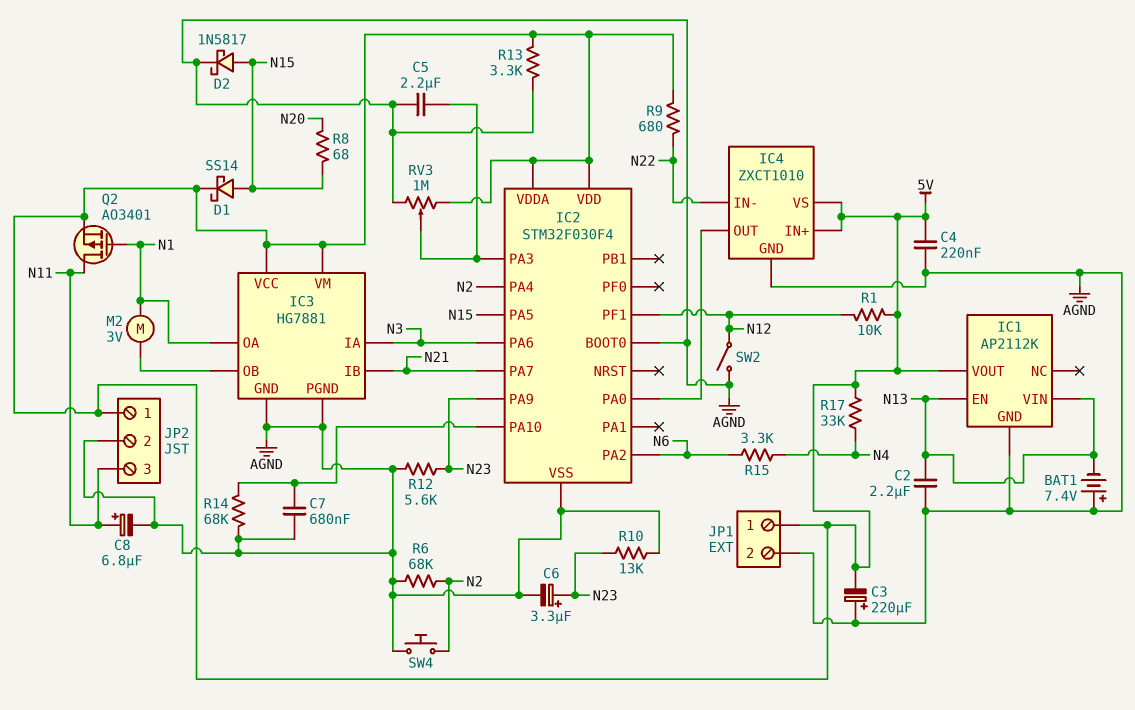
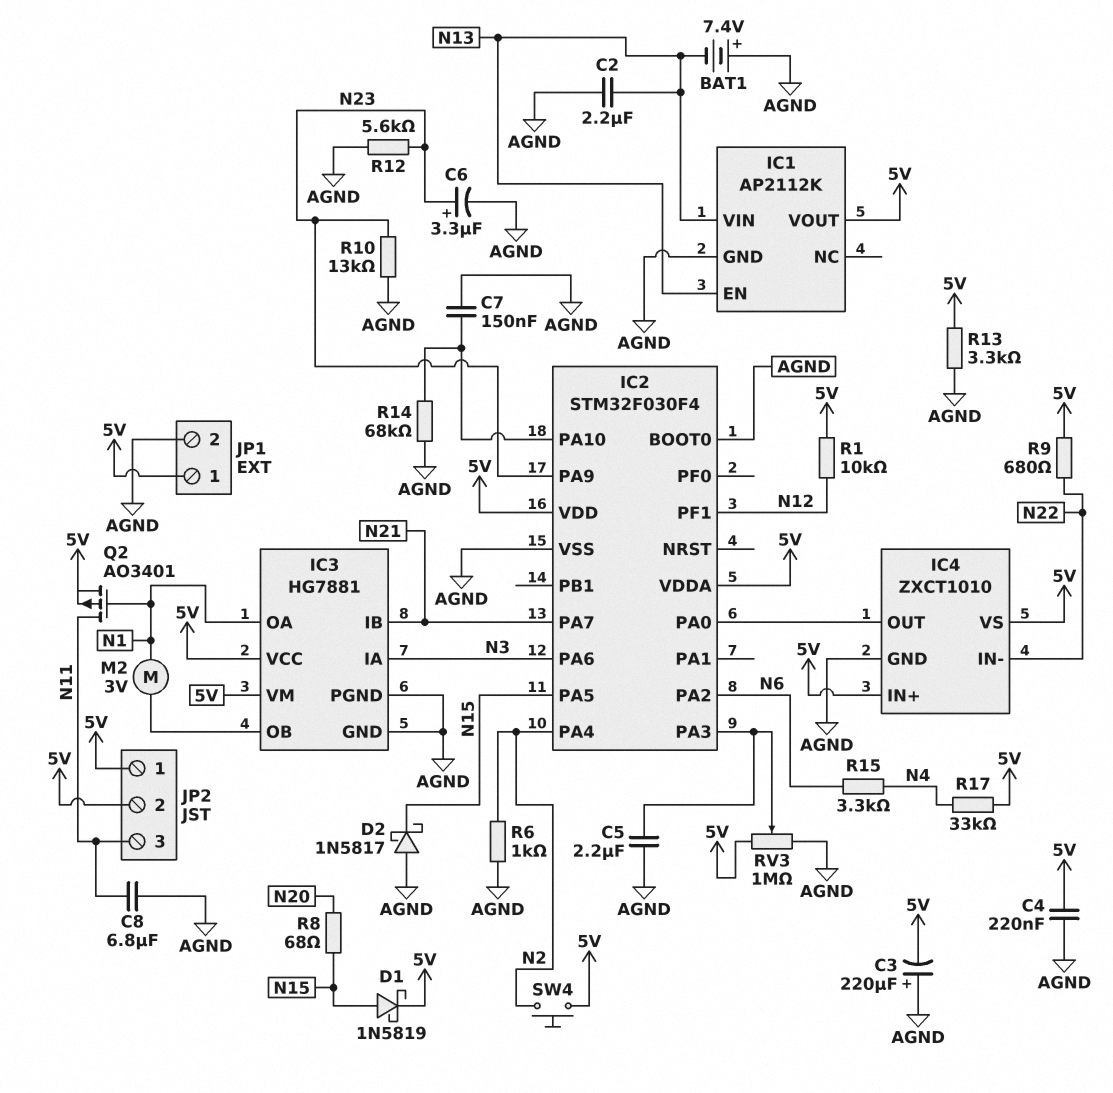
C7: 680nF (AGND, IC2/PA10) -> 150nF (AGND, IC2/PA10)
C8: 6.8uF (plus N11, minus AGND) -> 6.8uF (AGND, N11)
D1: schottky SS14 (A N15, K 5V) -> schottky 1N5819 (A N15, K 5V)
D2: schottky 1N5817 (A N15, K AGND) -> schottky 1N5817 (A AGND, K N15)
JP2 pin 2: AGND -> 5V
R6: 68k (AGND, N2) -> 1k (AGND, N2)
SW2: switch (AGND, N12) -> none
SW4: button (AGND, N2) -> button (5V, N2)

